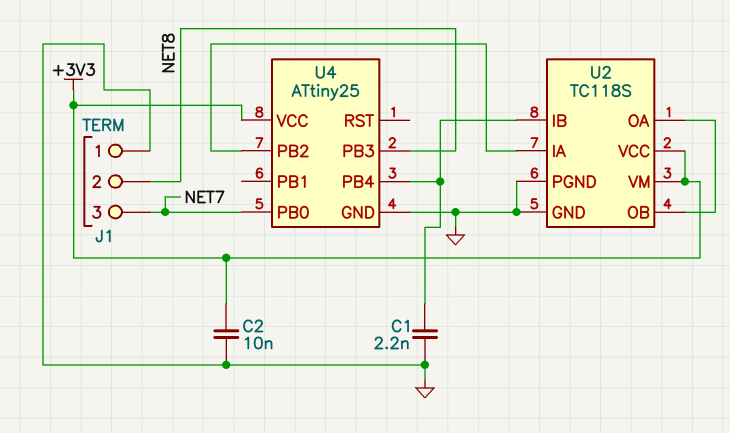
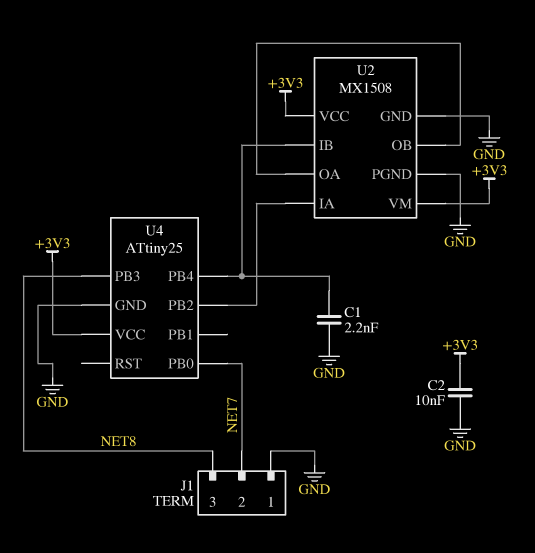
J1 pin 2: NET8 -> NET7
J1 pin 3: NET7 -> NET8
U2: TC118S -> MX1508

